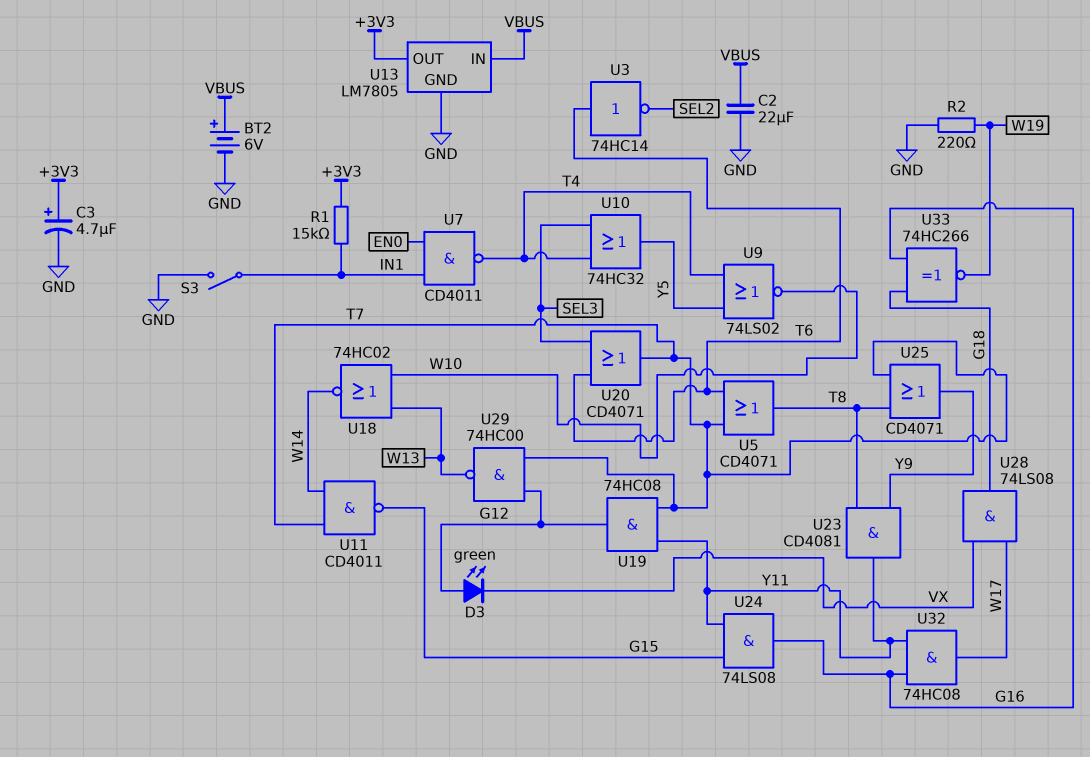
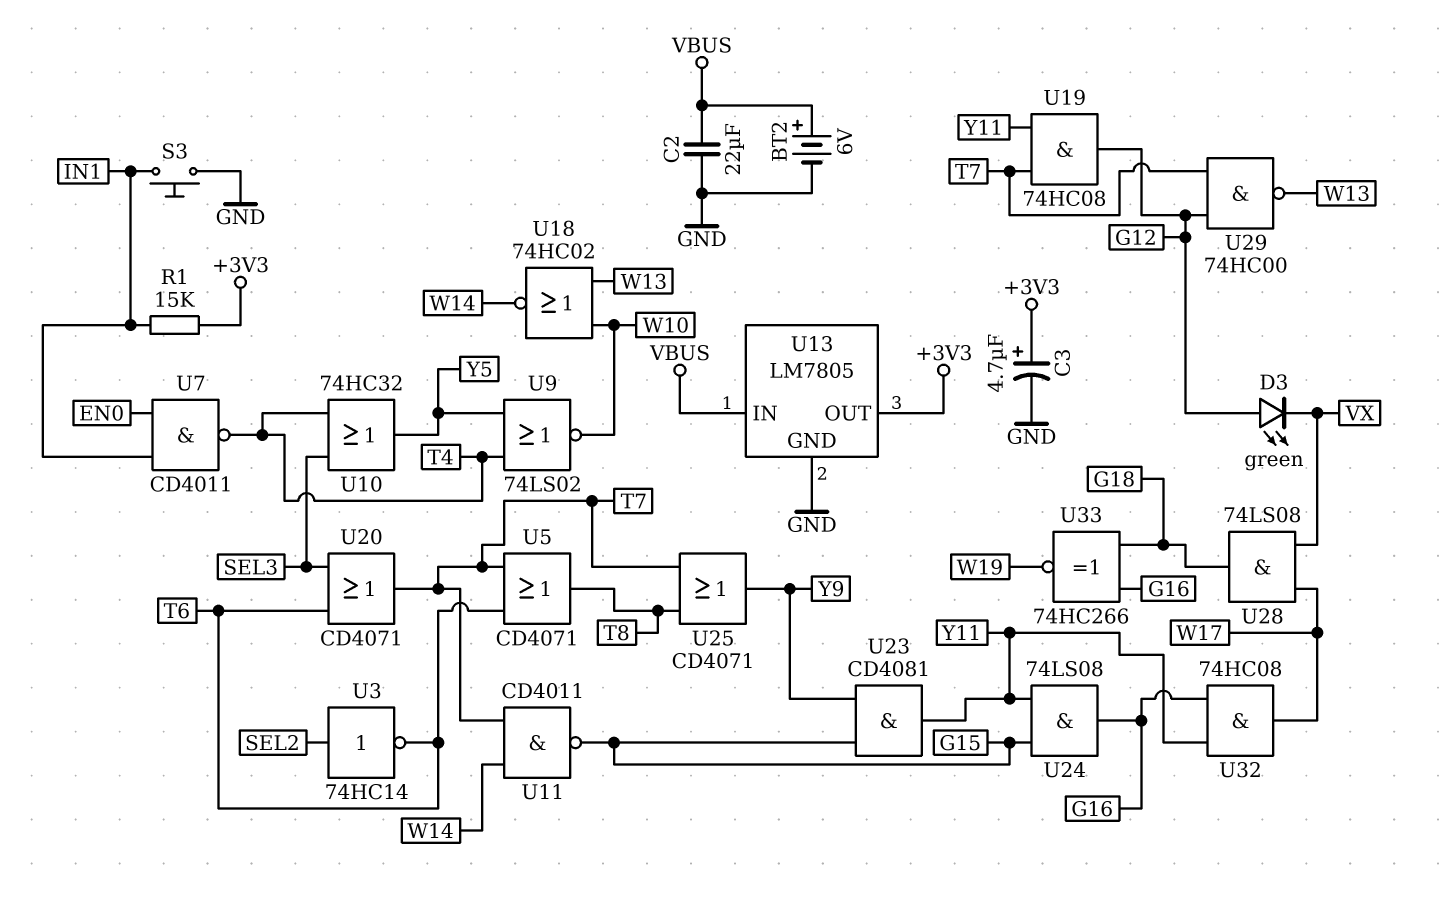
R2: 220 (GND, W19) -> none
S3: switch (GND, IN1) -> button (GND, IN1)
U3: NOT 74HC14 (in T6, out SEL2) -> NOT 74HC14 (in SEL2, out T6)
U23: AND CD4081 (in T8, in Y9, out Y11) -> AND CD4081 (in G15, in Y9, out Y11)

